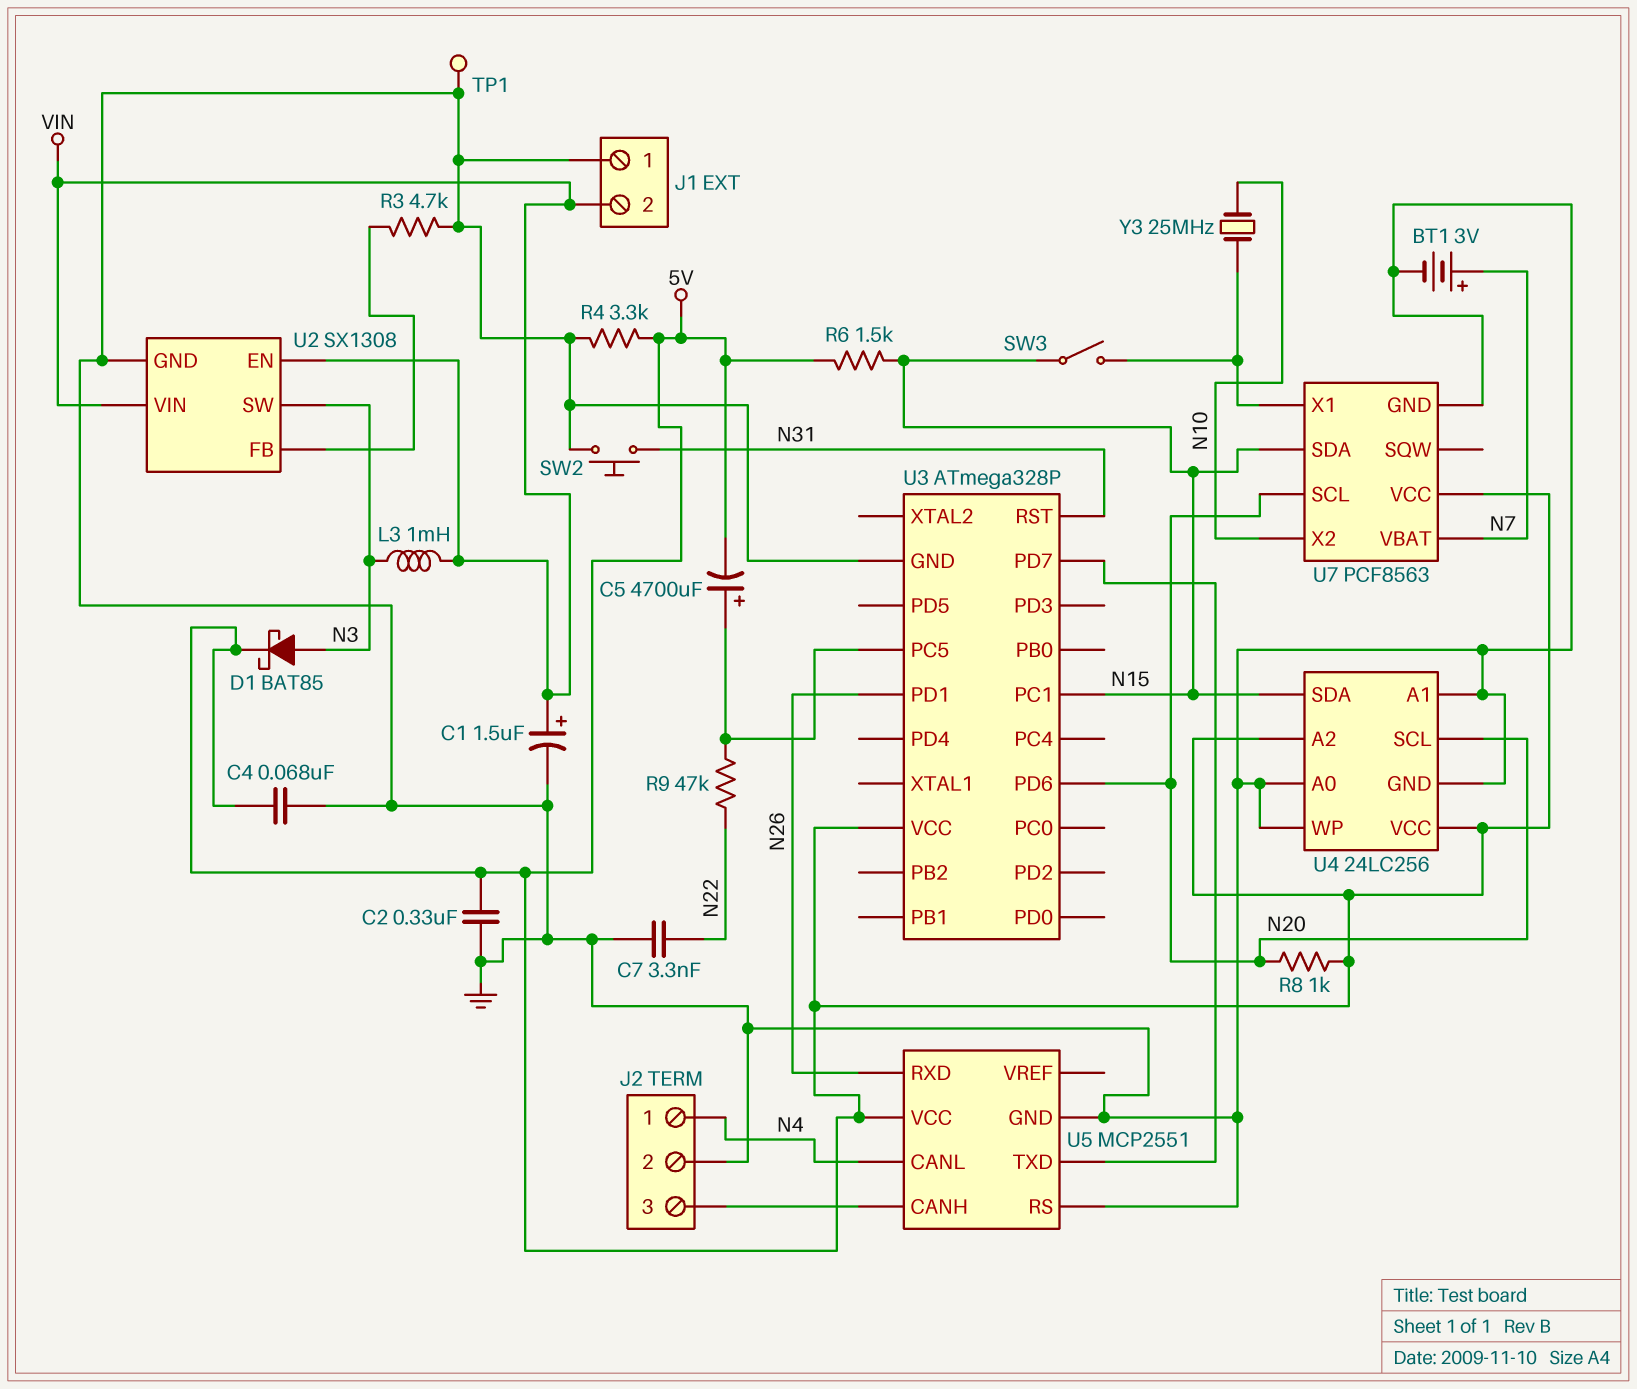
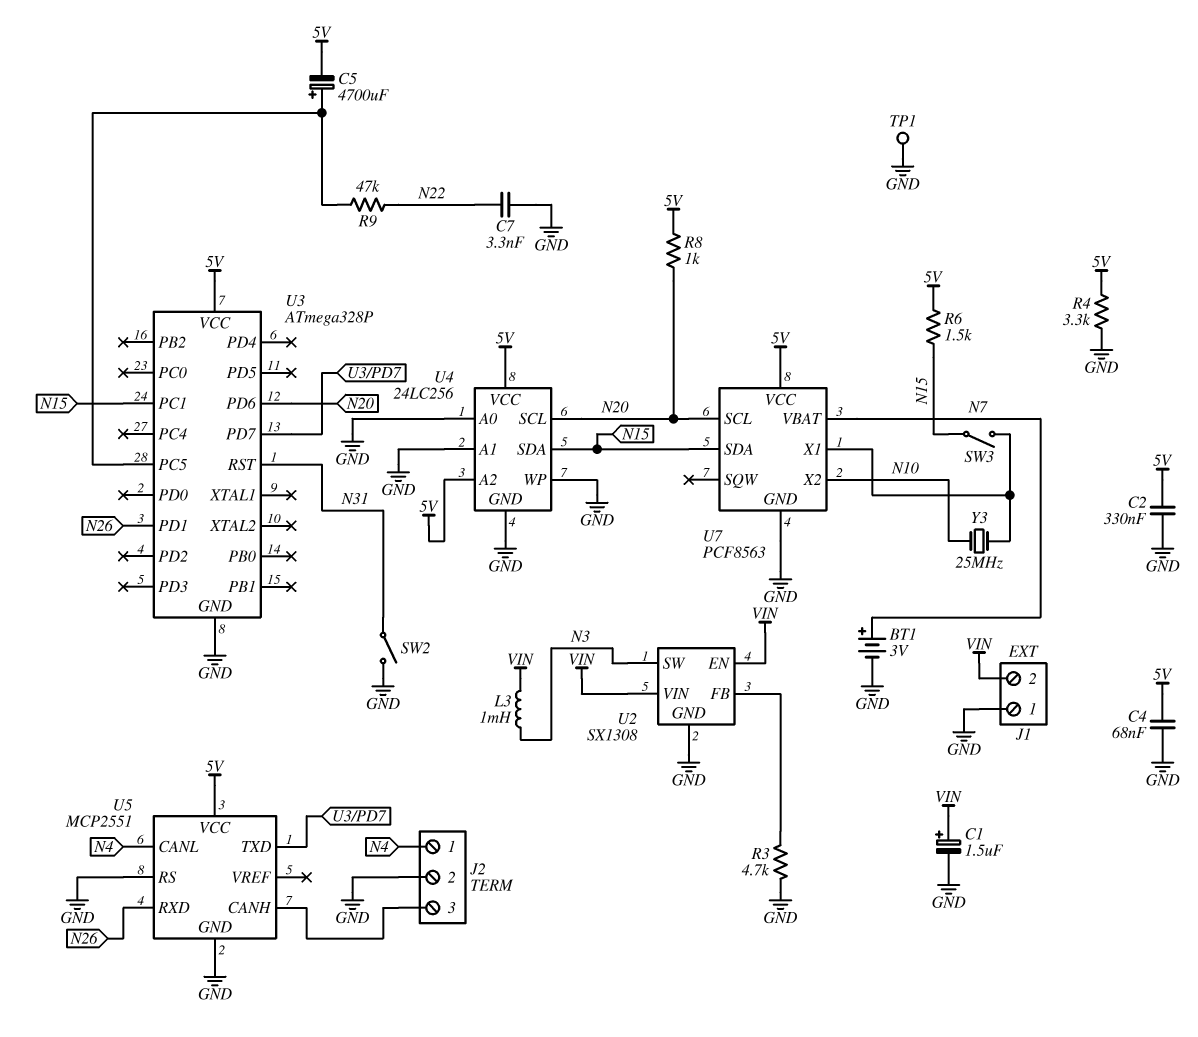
D1: schottky BAT85 (A N3, K 5V) -> none
SW2: button (GND, N31) -> switch (GND, N31)

